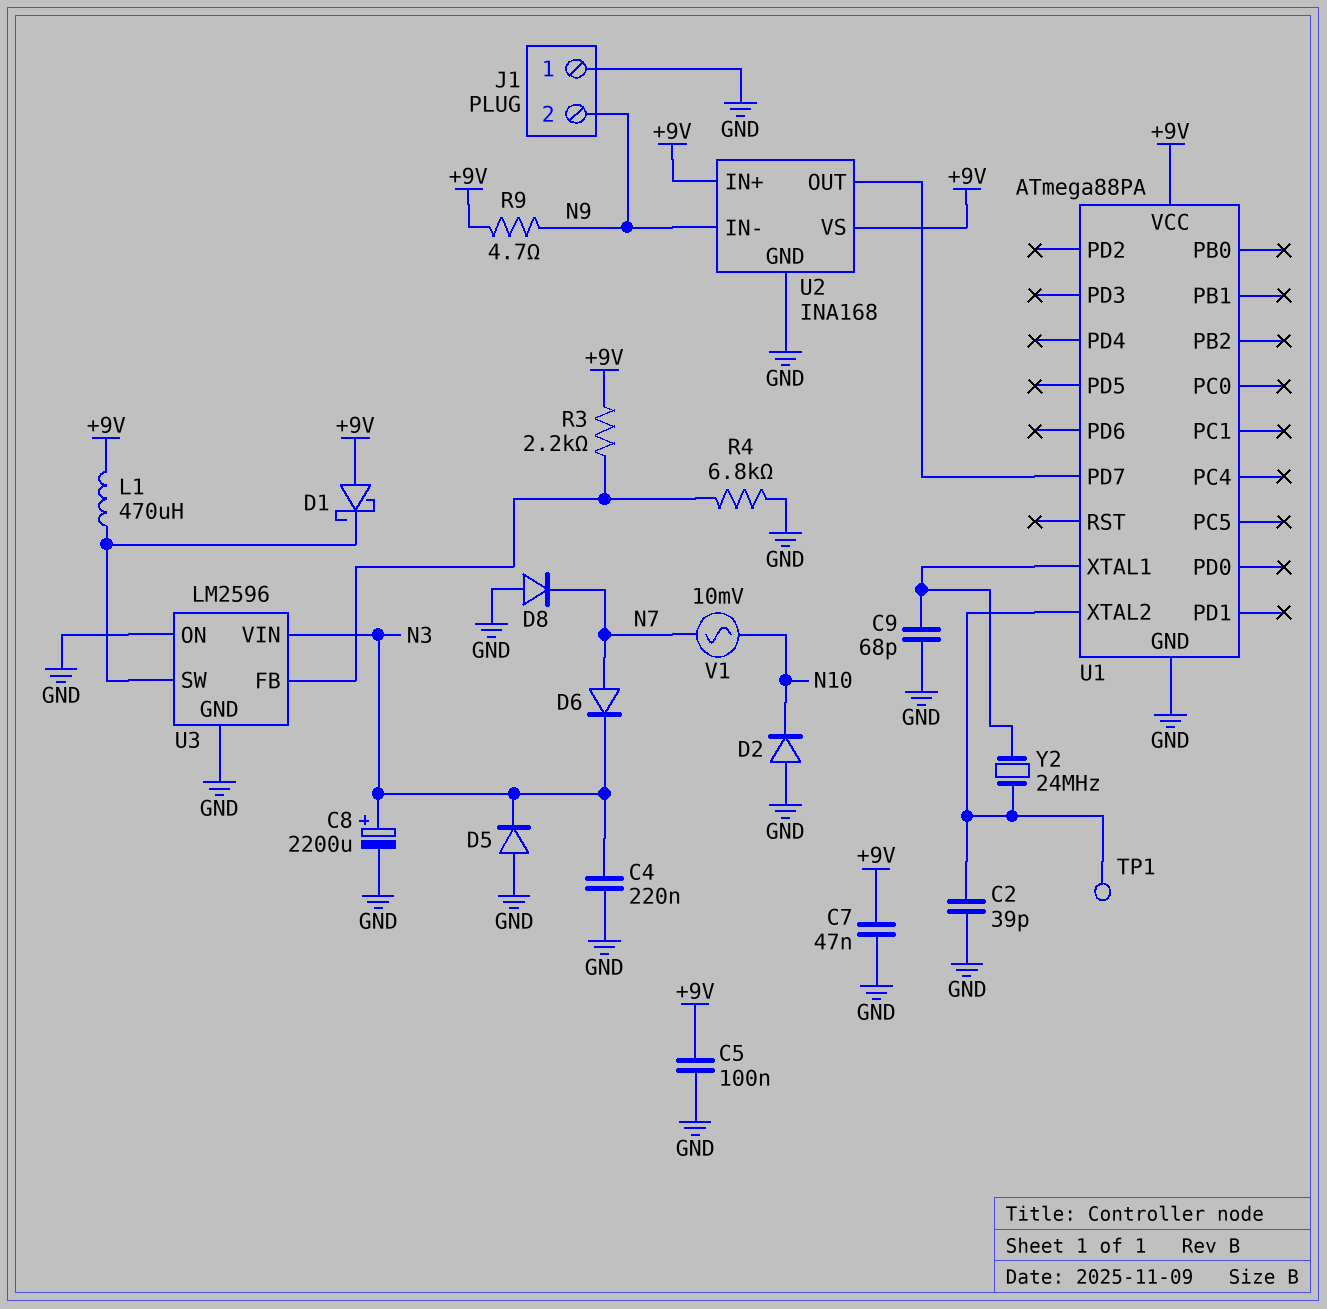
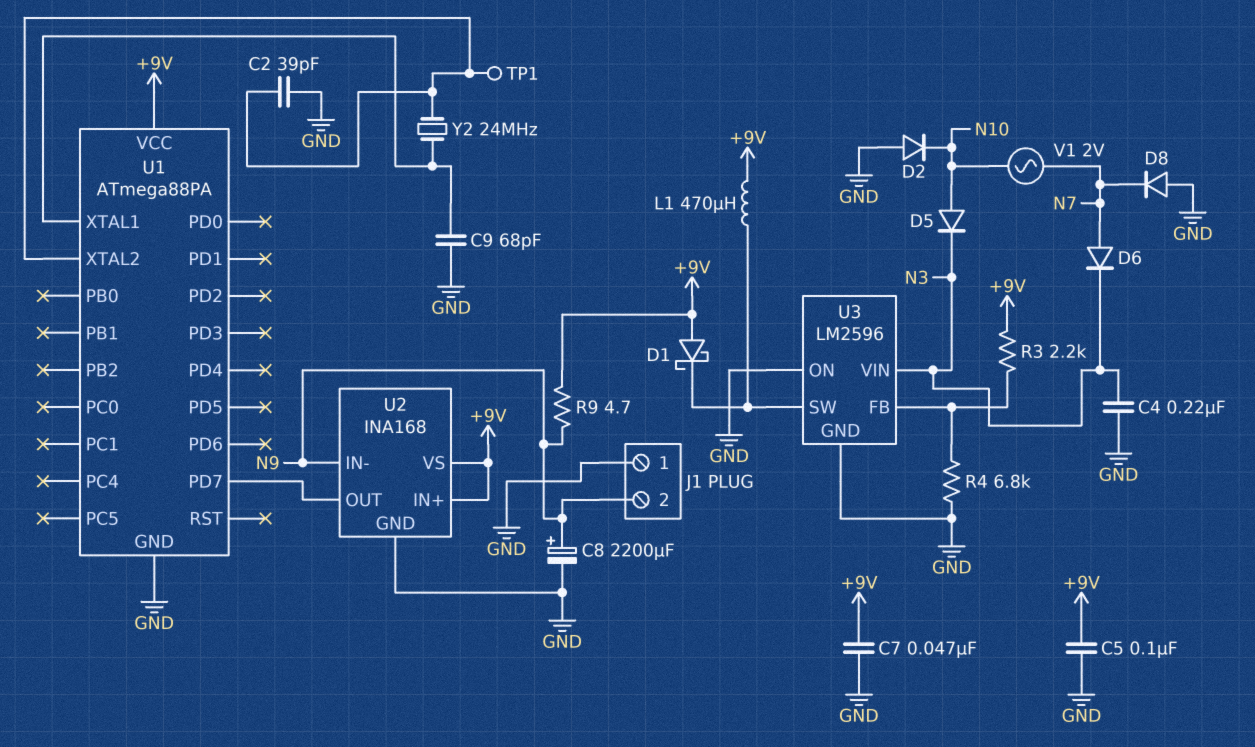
C8: 2200uF (plus N3, minus GND) -> 2200uF (plus N9, minus GND)
D5: diode (A GND, K N3) -> diode (A N10, K N3)
V1: AC 10mV (N7, N10) -> AC 2V (N7, N10)

